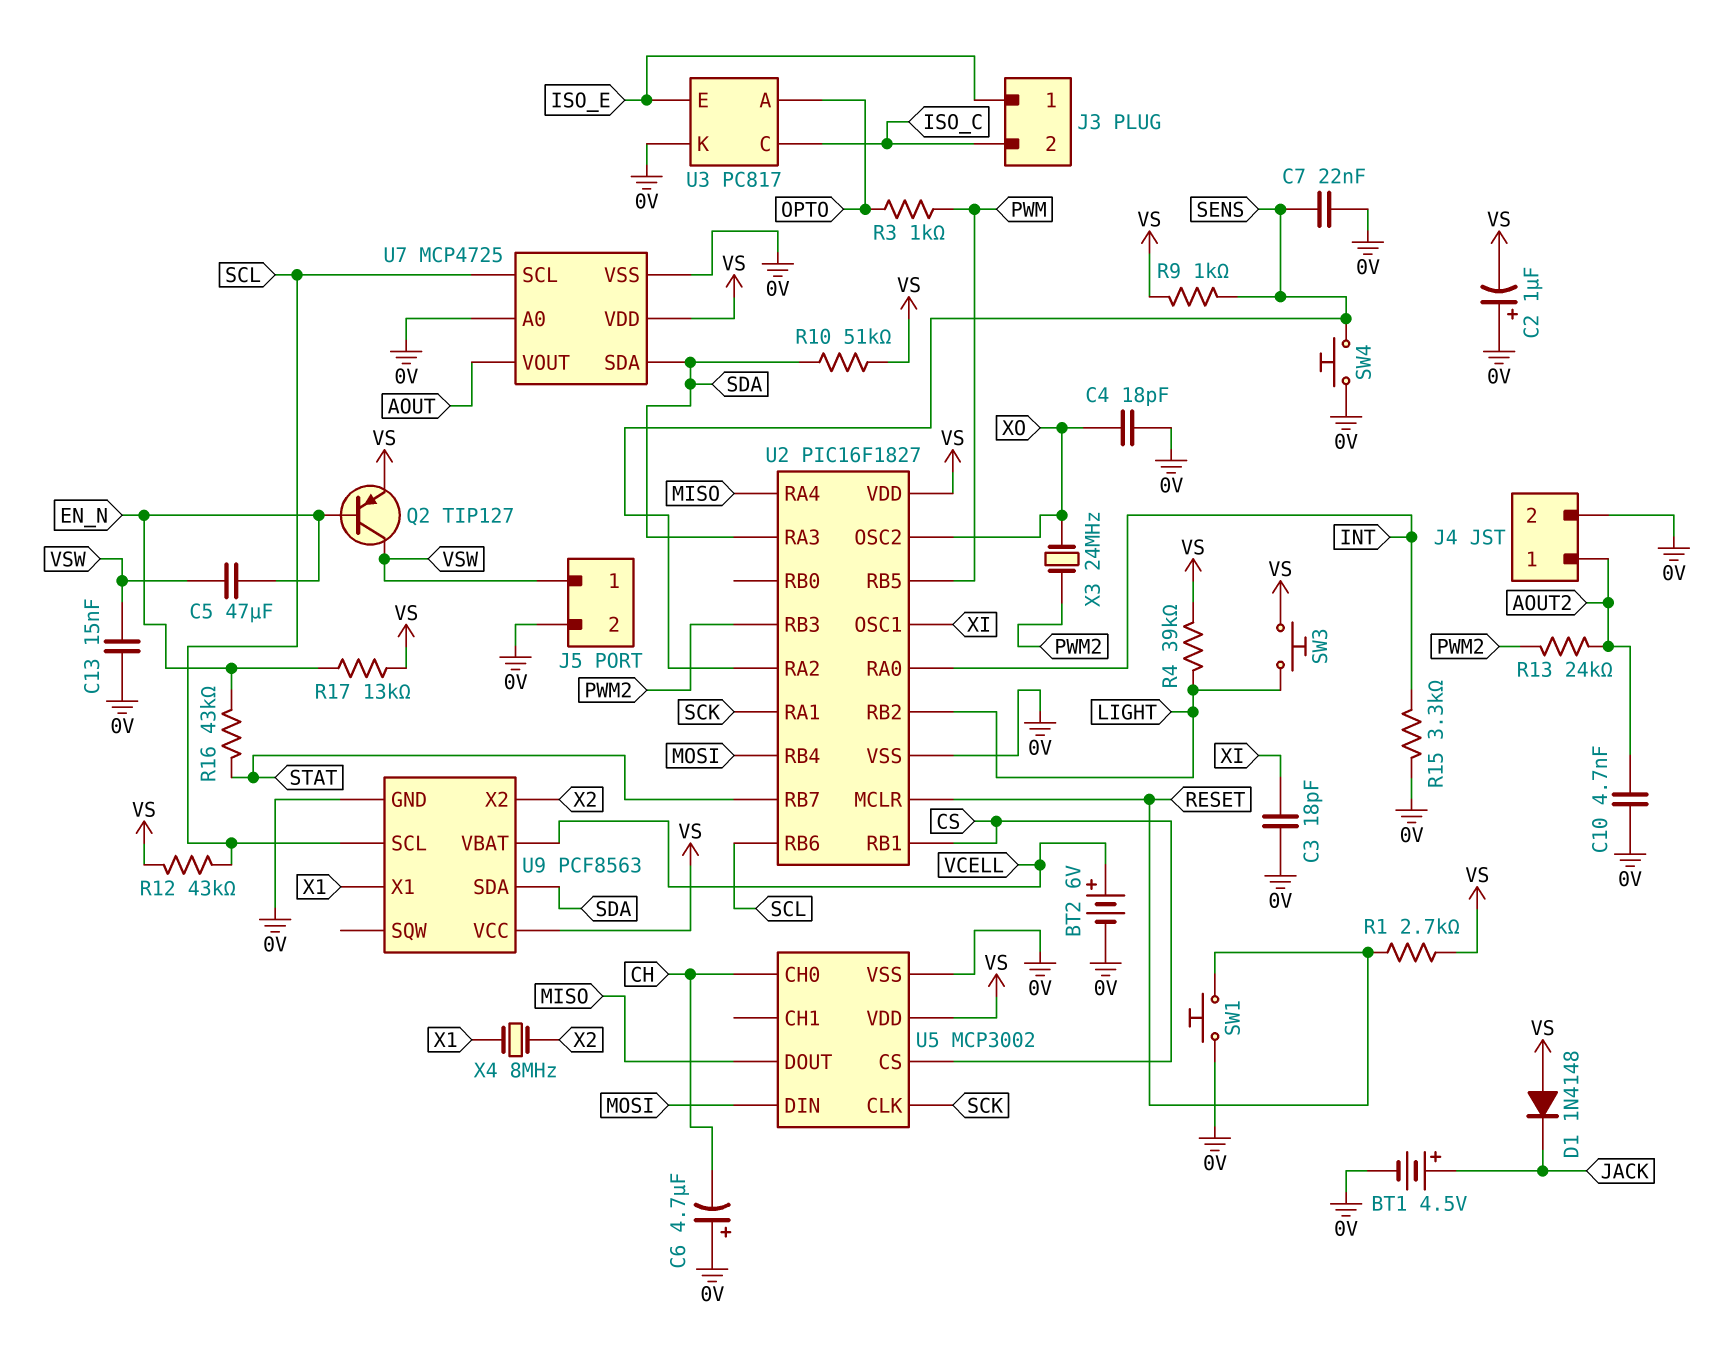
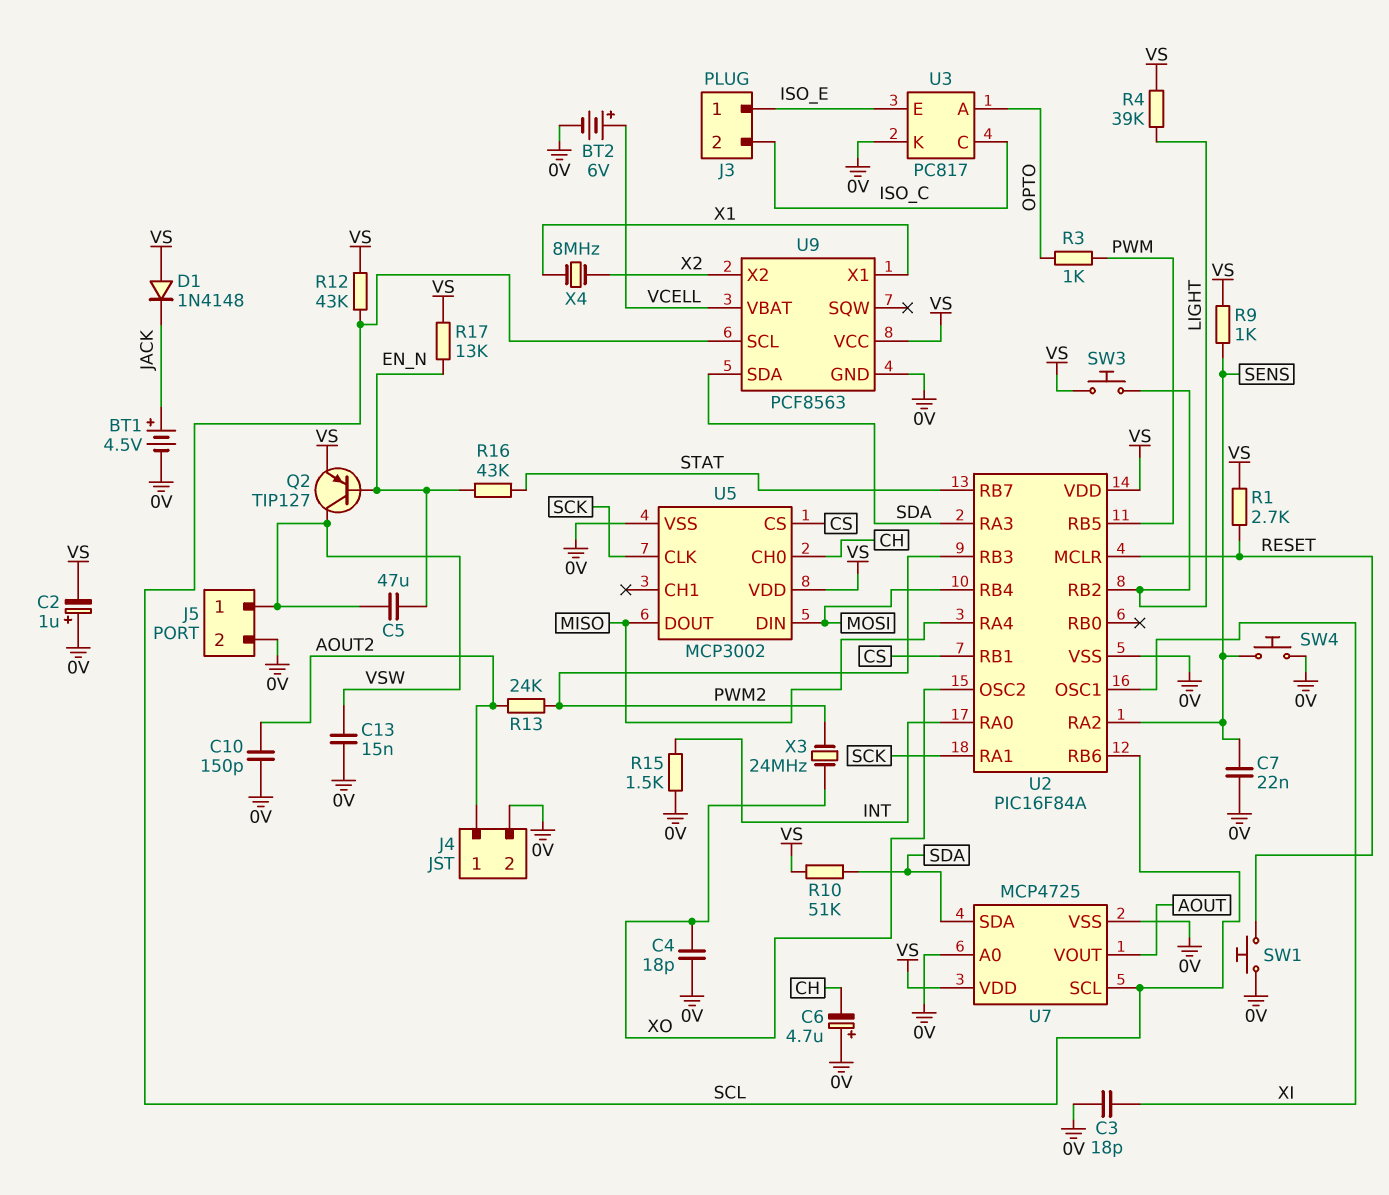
C10: 4.7nF (0V, AOUT2) -> 150pF (0V, AOUT2)
R15: 3.3k (0V, INT) -> 1.5k (0V, INT)
U2: PIC16F1827 -> PIC16F84A

